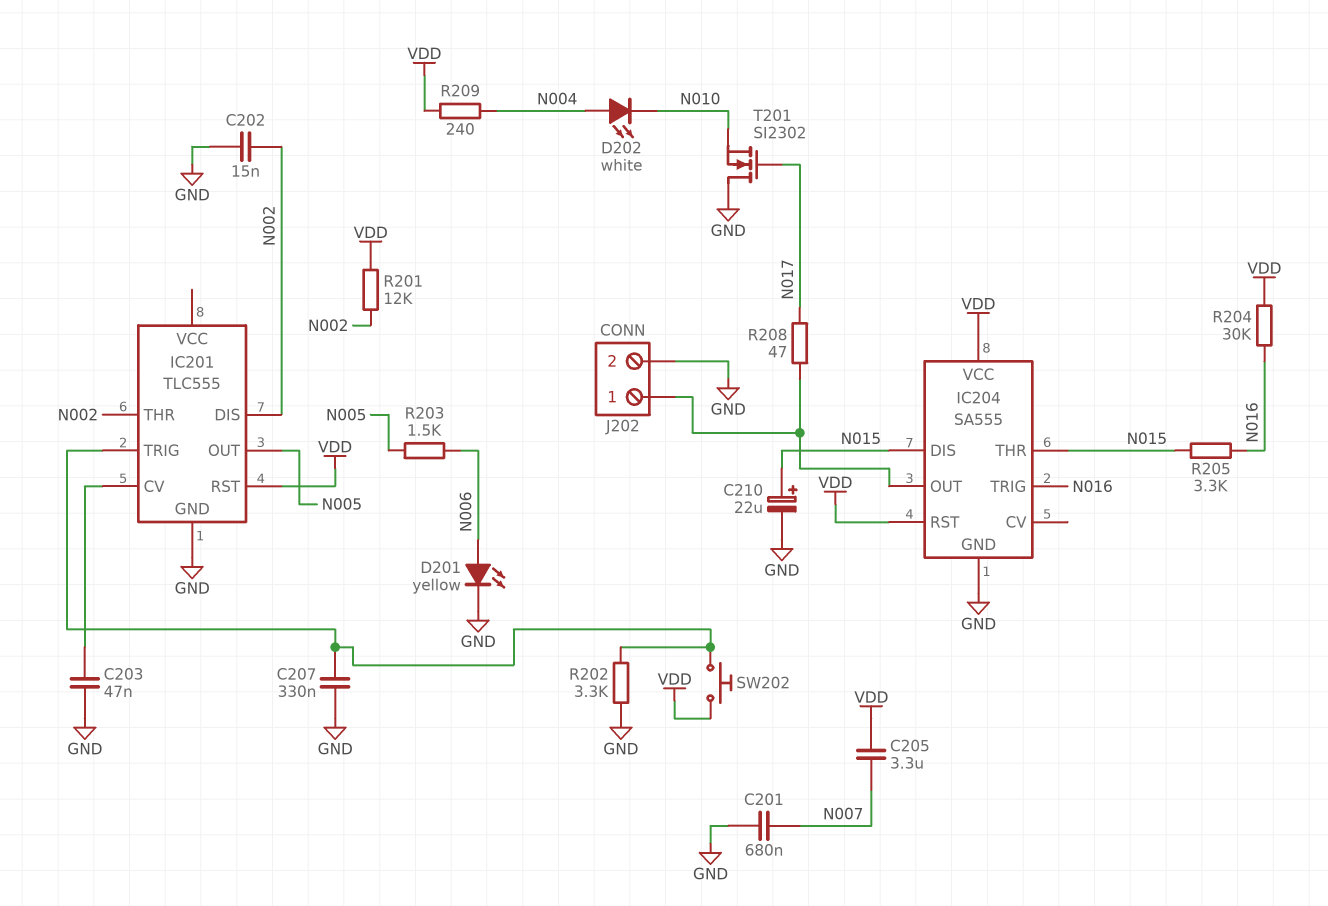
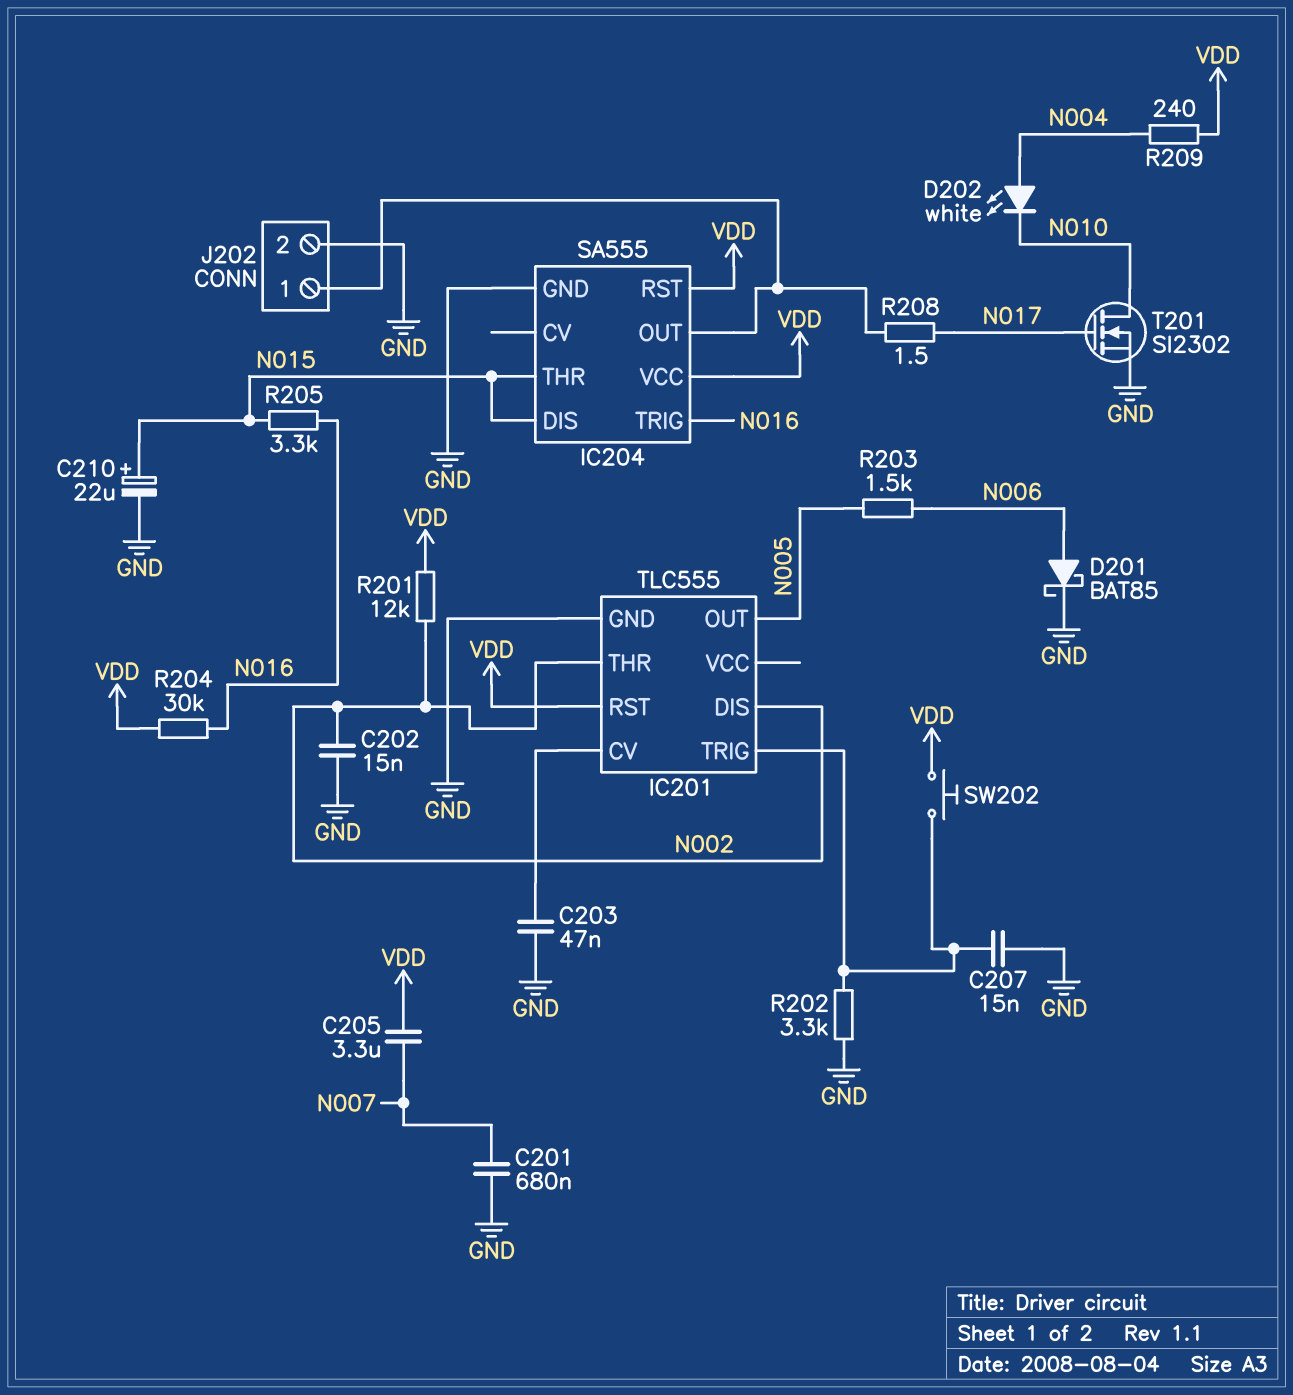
C207: 330nF (GND, IC201/TRIG) -> 15nF (GND, IC201/TRIG)
D201: LED yellow (A N006, K GND) -> schottky BAT85 (A N006, K GND)
R208: 47 (IC204/OUT, N017) -> 1.5 (IC204/OUT, N017)
T201: NMOS SI2302 (G N017, D GND, S N010) -> NMOS SI2302 (G N017, D N010, S GND)

